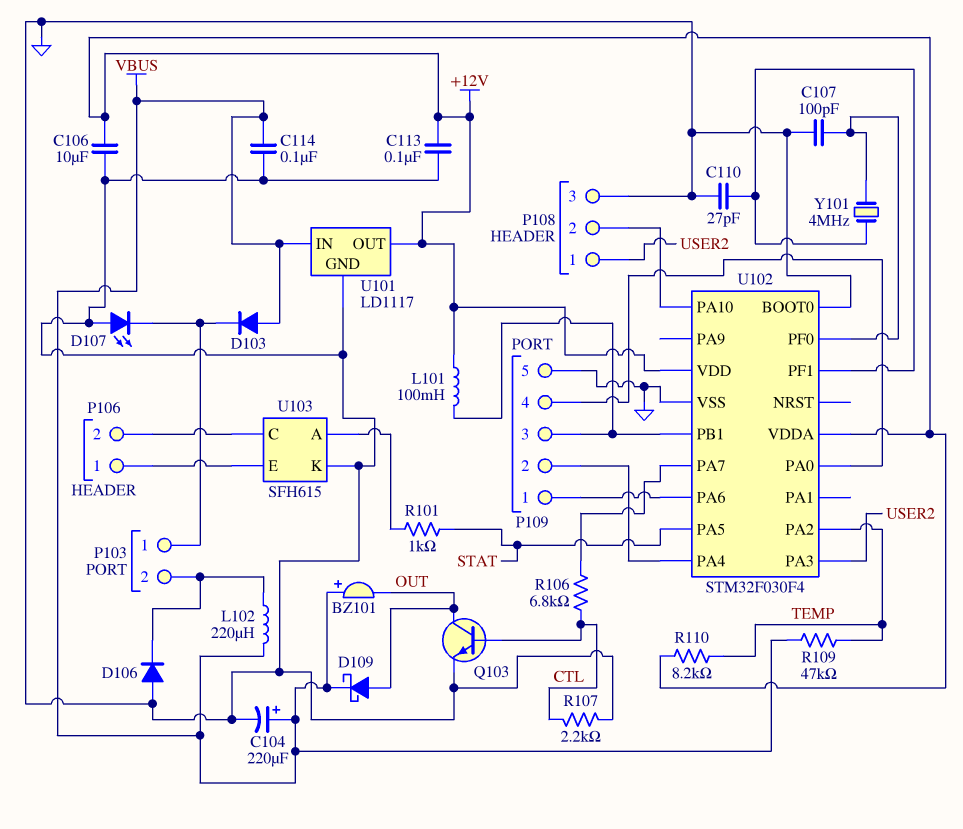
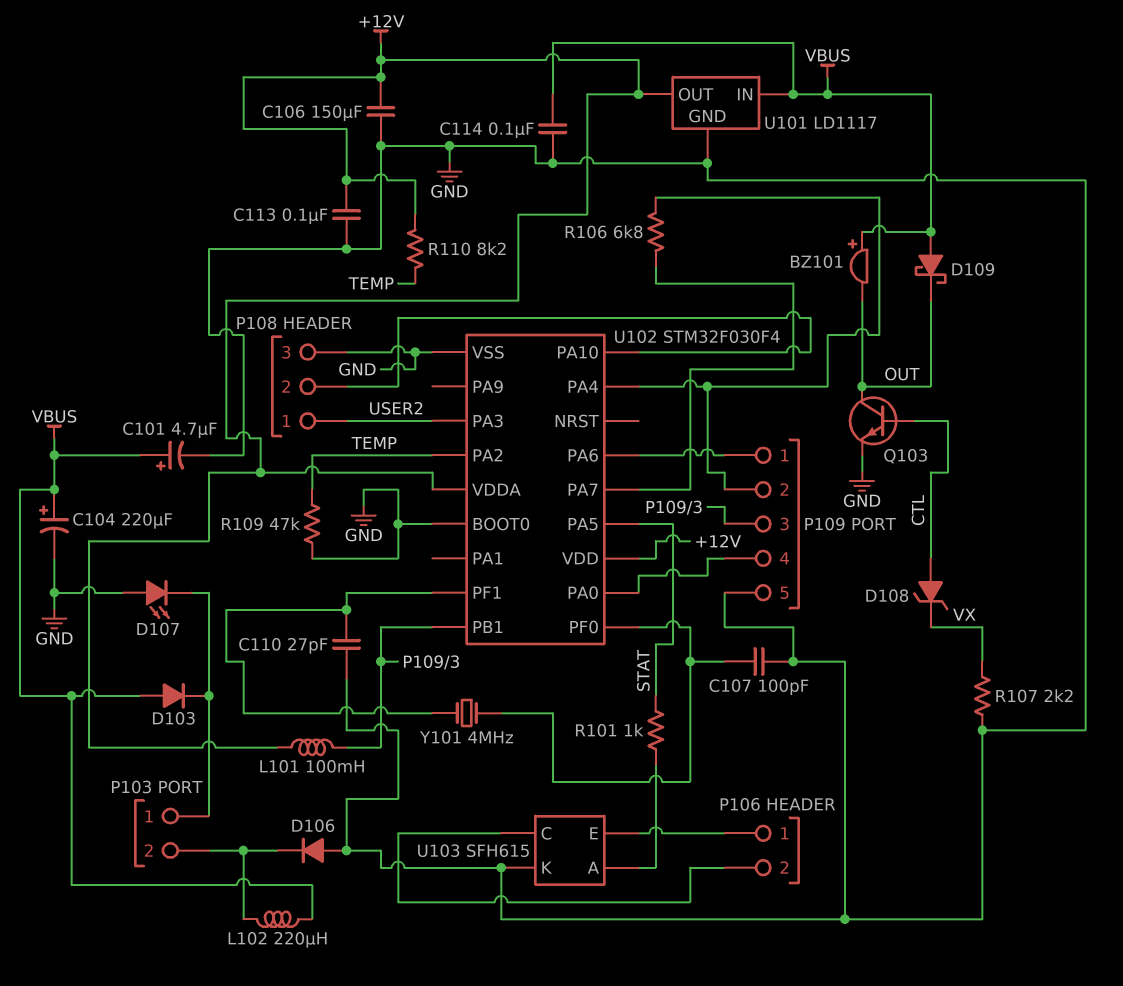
C101: none -> 4.7uF (plus VBUS, minus GND)
C106: 10uF (+12V, GND) -> 150uF (+12V, GND)
D108: none -> zener (A CTL, K VX)
D109: schottky (A OUT, K VBUS) -> schottky (A VBUS, K OUT)
R106: 6.8k (CTL, U102/PA7) -> 6.8k (P109/2, U102/PA7)
R107: 2.2k (CTL, GND) -> 2.2k (GND, VX)
R109: 47k (TEMP, VBUS) -> 47k (GND, TEMP)

